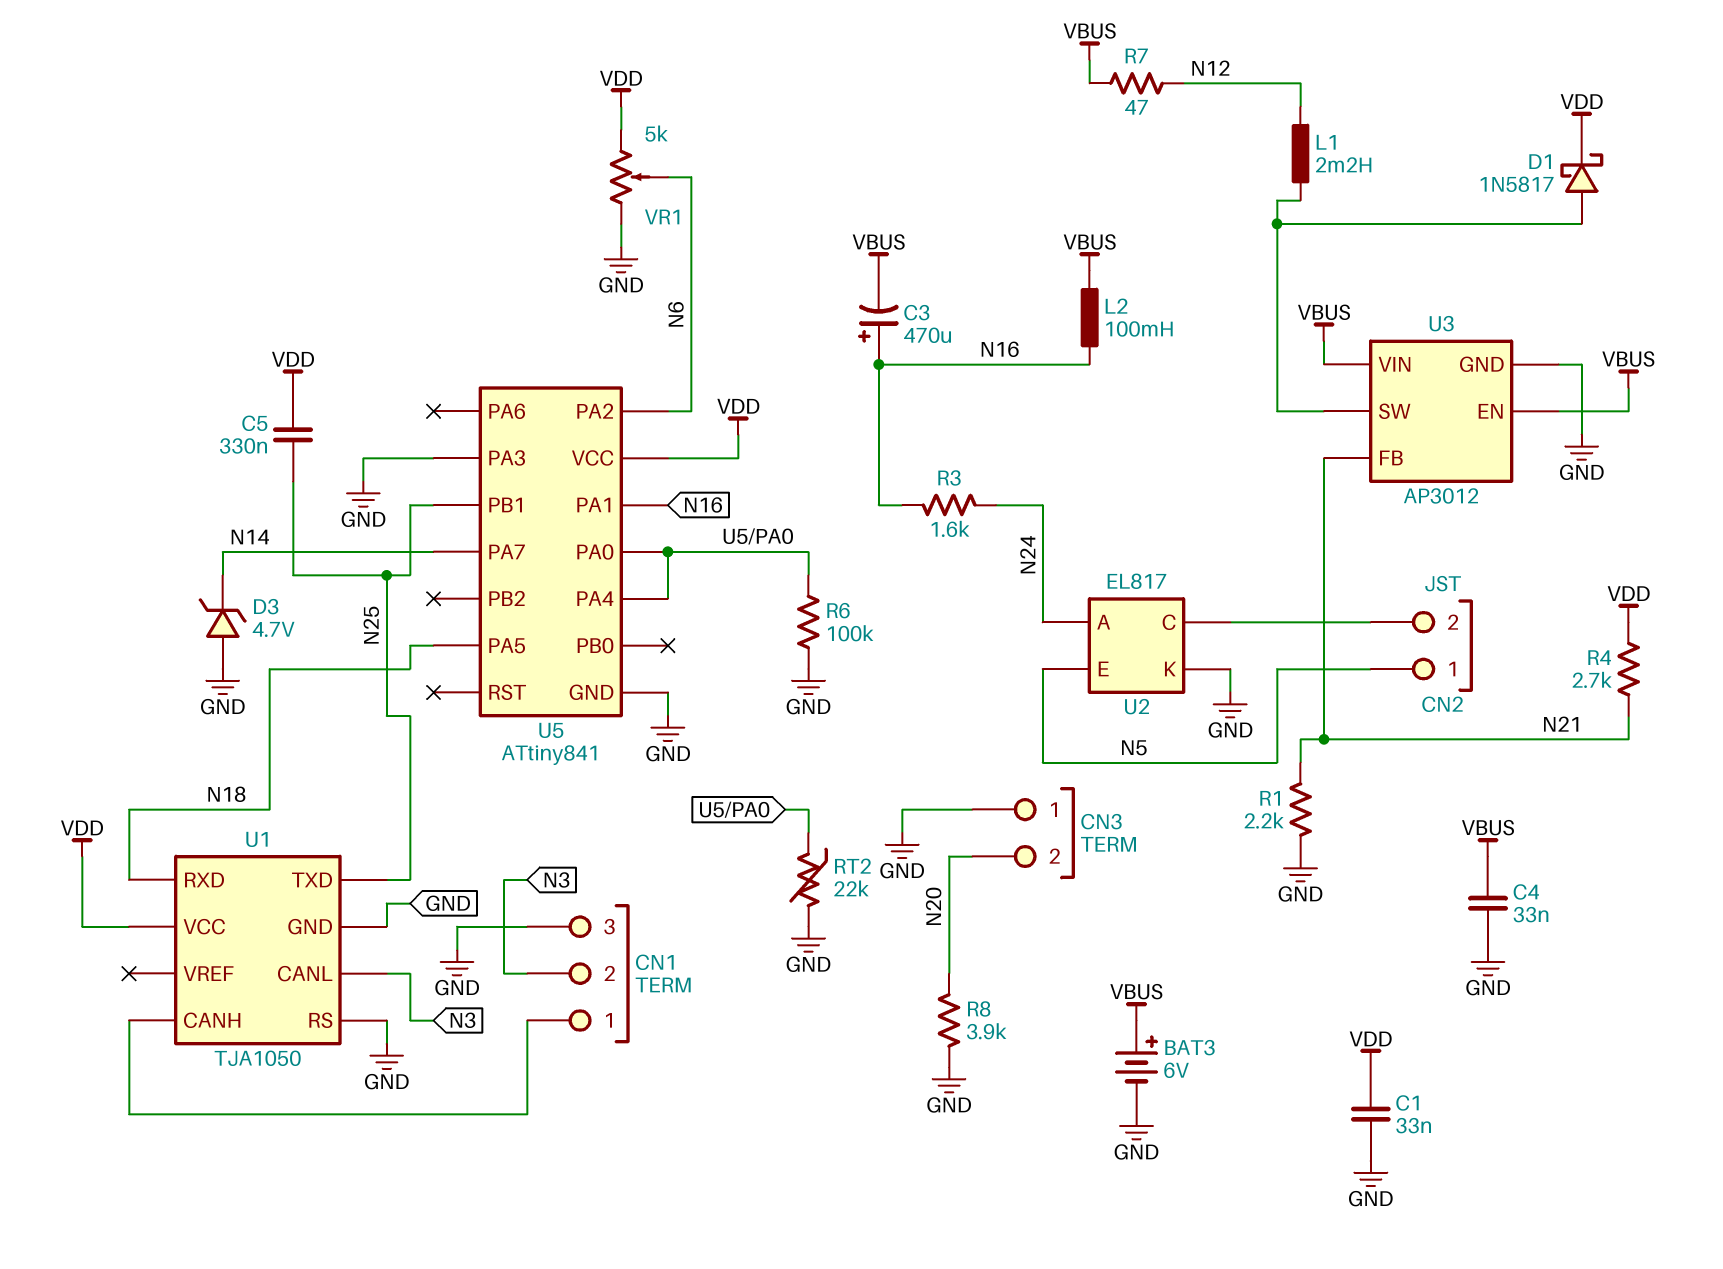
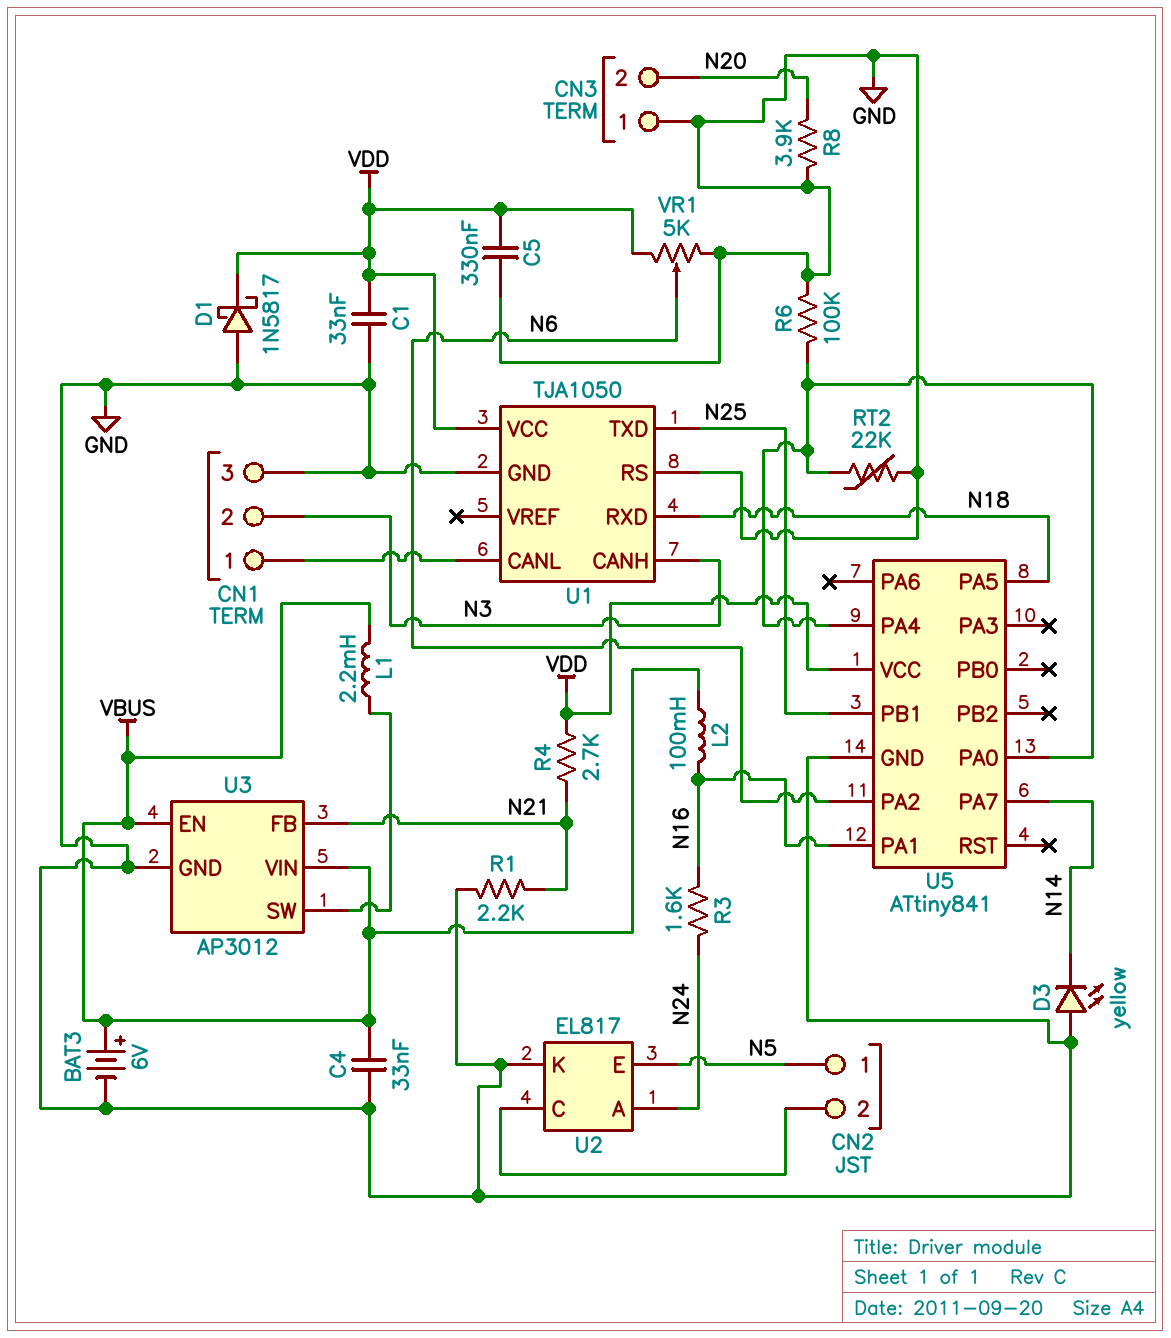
C3: 470uF (plus N16, minus VBUS) -> none
C5: 330nF (N25, VDD) -> 330nF (GND, VDD)
D1: schottky 1N5817 (A U3/SW, K VDD) -> schottky 1N5817 (A GND, K VDD)
D3: zener 4.7V (A GND, K N14) -> LED yellow (A GND, K N14)
L1: 2.2mH (N12, U3/SW) -> 2.2mH (U3/SW, VBUS)
R7: 47 (N12, VBUS) -> none
U1 pin CANH: CN1/1 -> N3
U1 pin CANL: N3 -> CN1/1
U5 pin PA3: GND -> none

